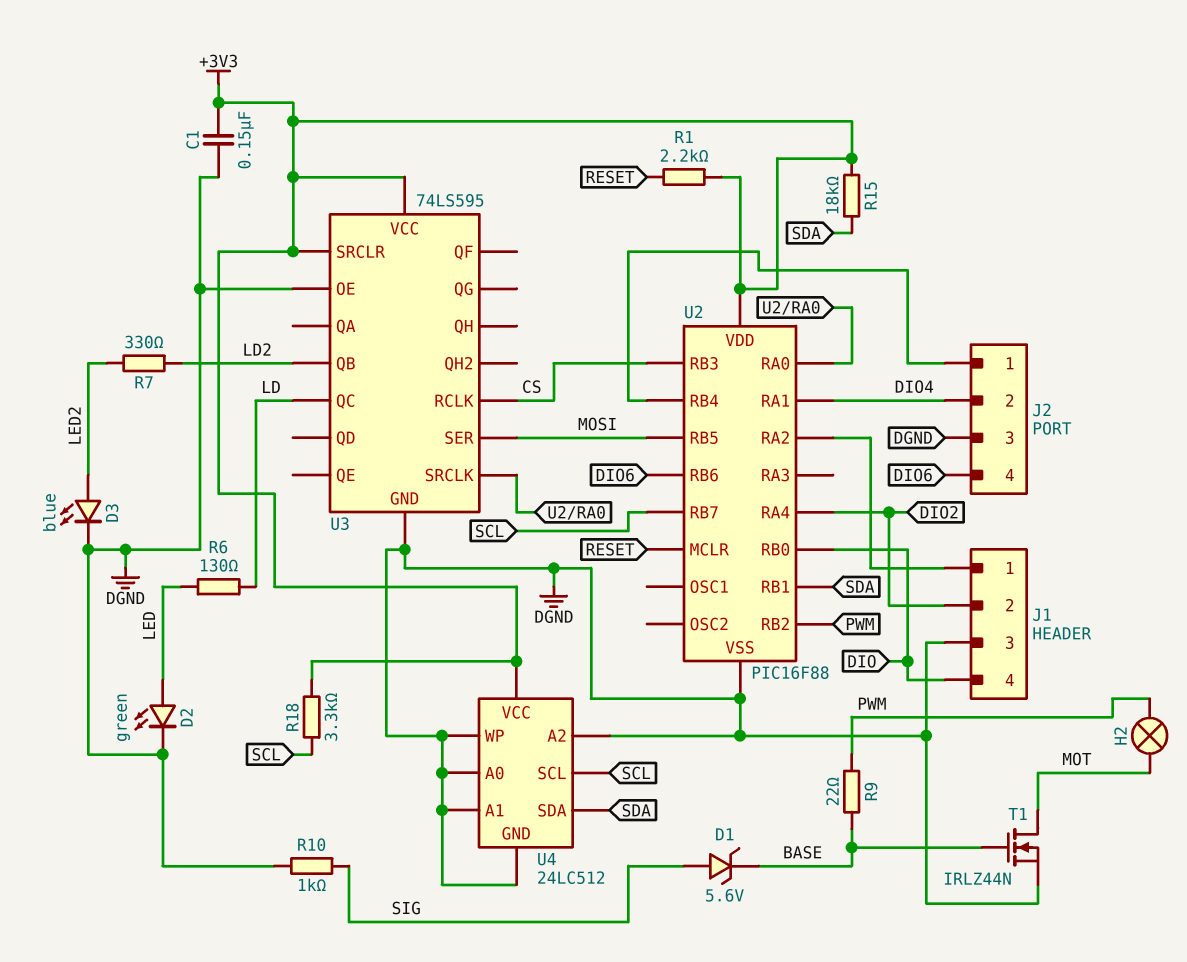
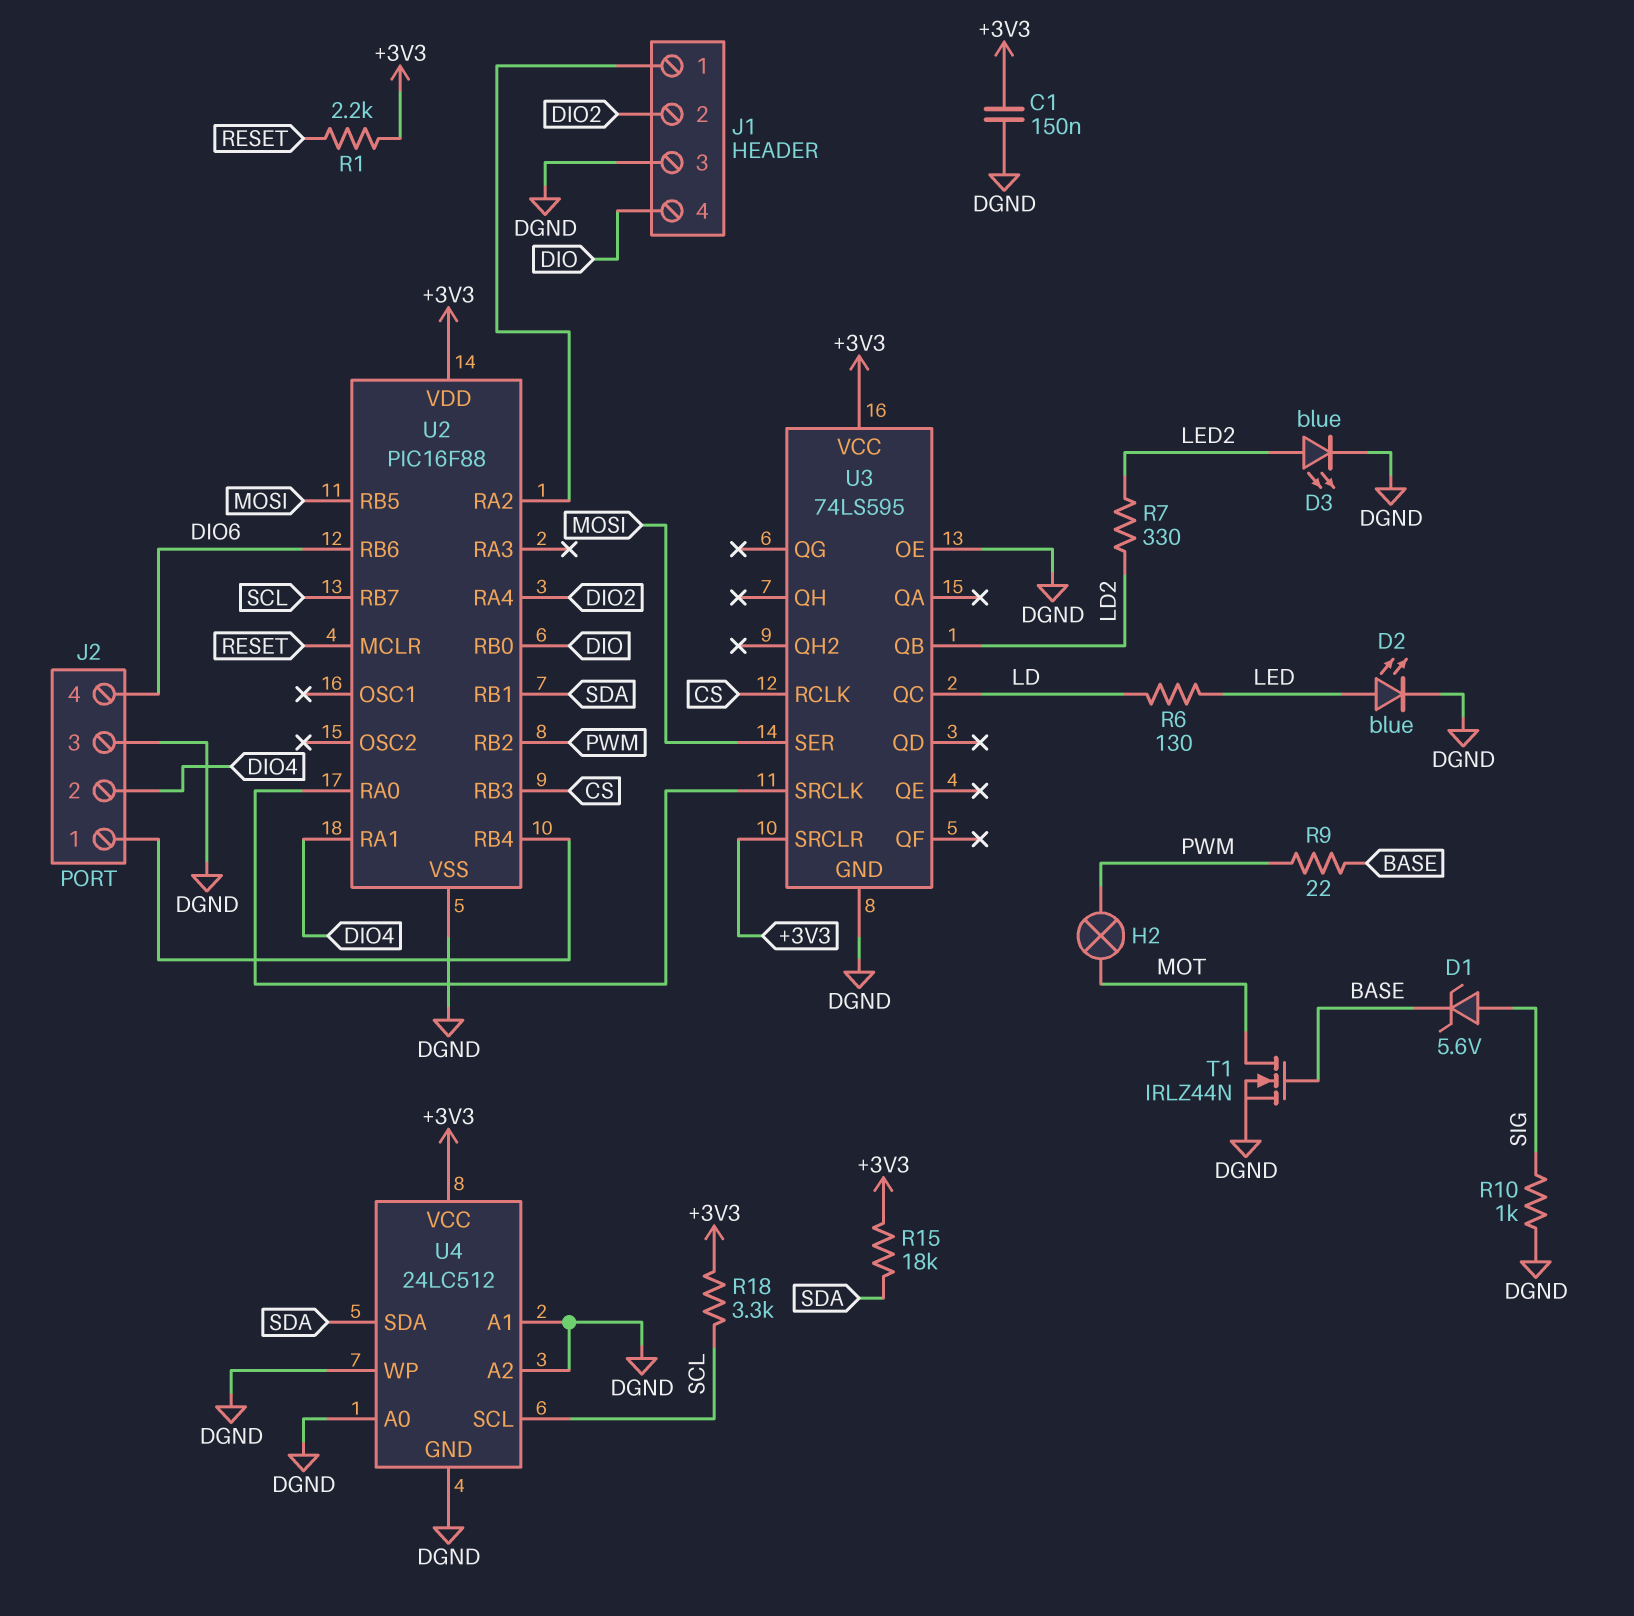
D2: LED green (A LED, K DGND) -> LED blue (A LED, K DGND)

